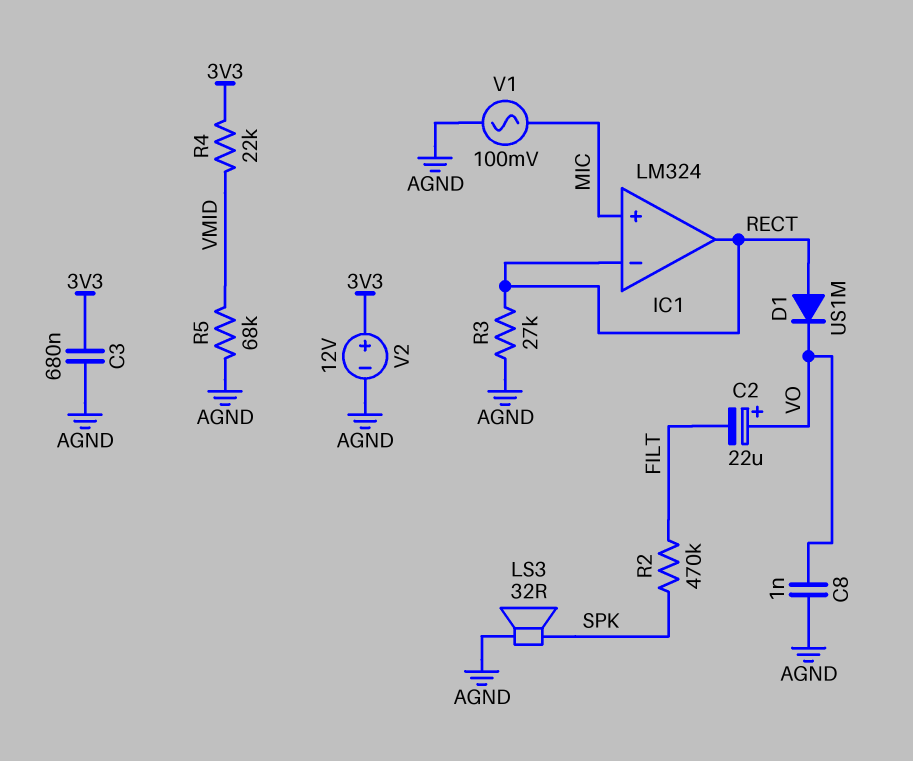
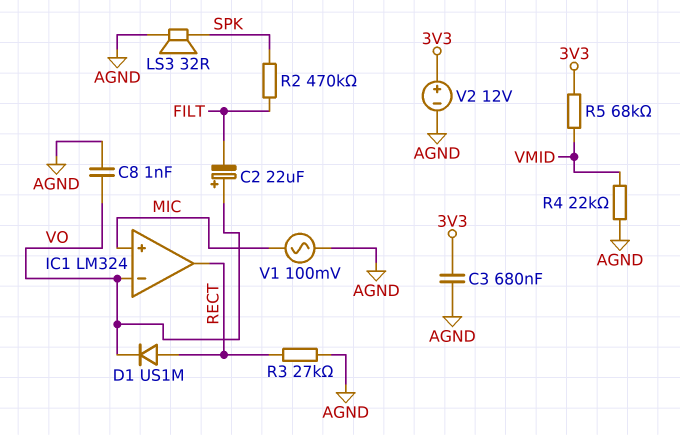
IC1 pin in-: RECT -> VO
R4: 22k (3V3, VMID) -> 22k (AGND, VMID)
R5: 68k (AGND, VMID) -> 68k (3V3, VMID)

